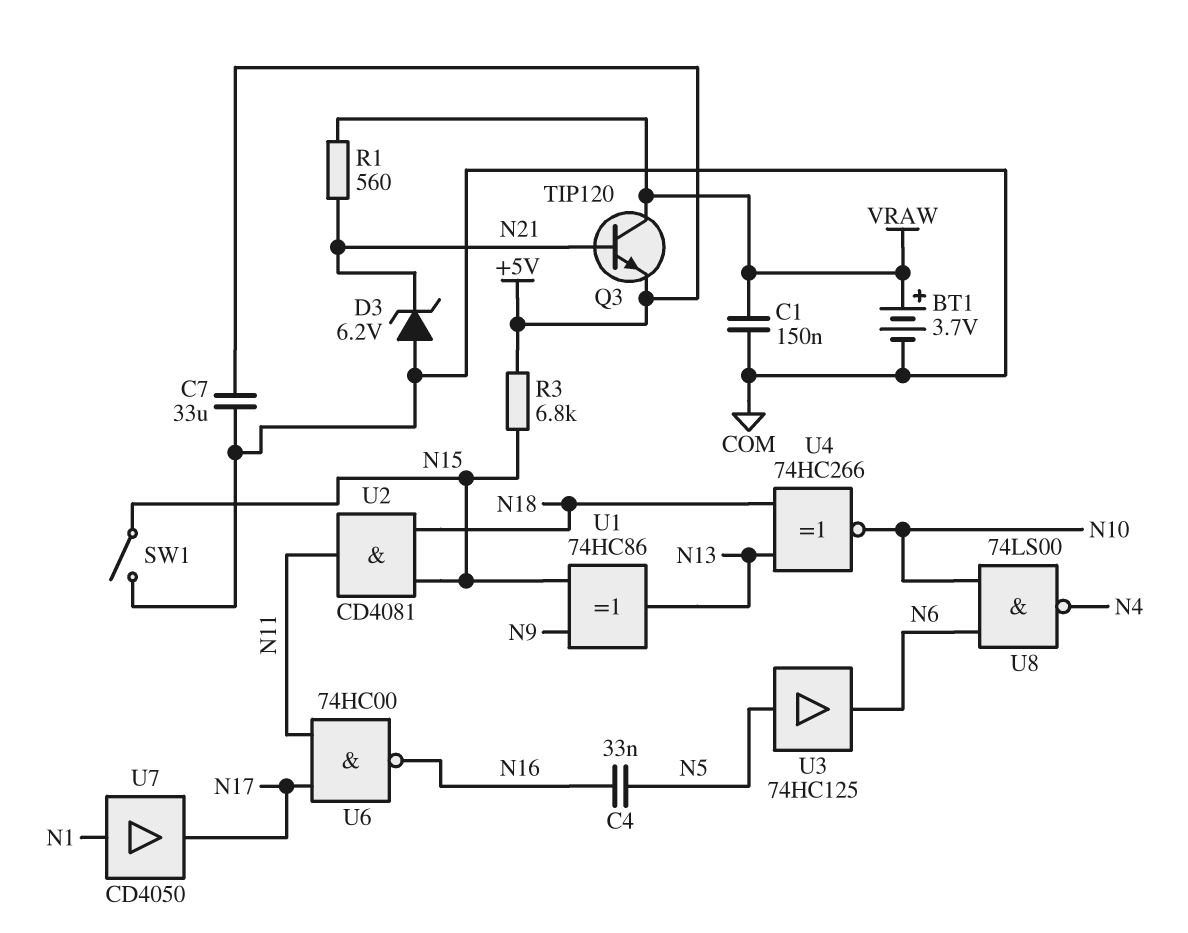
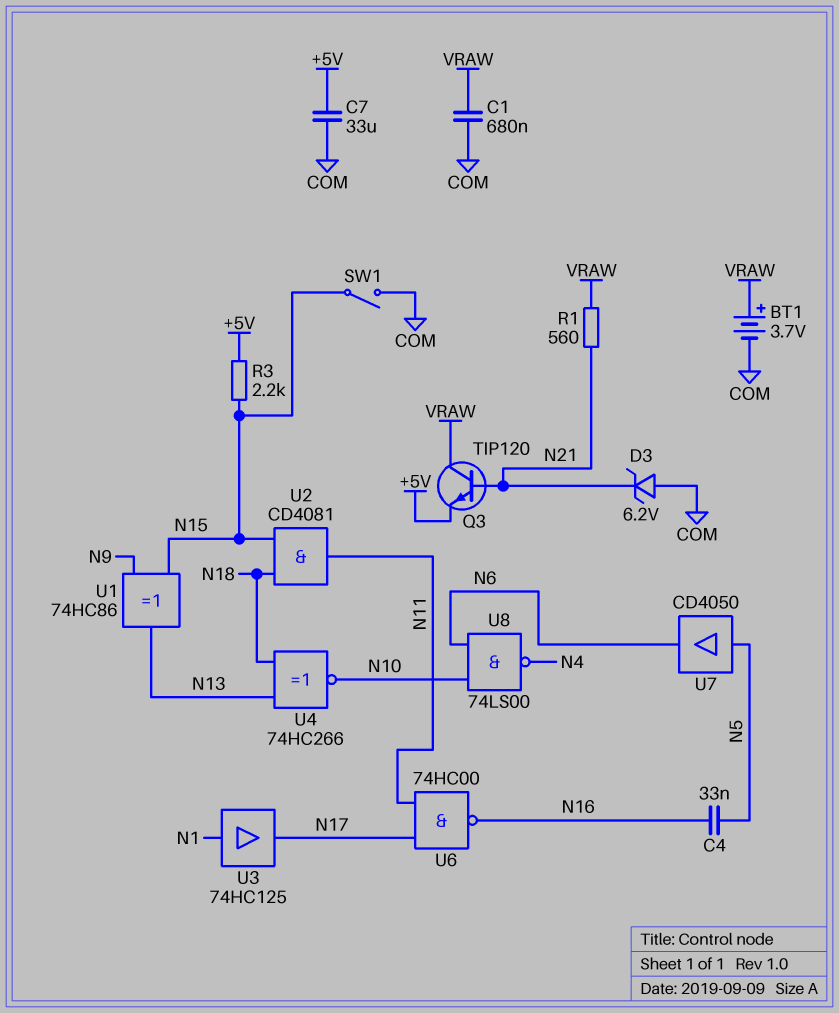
C1: 150nF (COM, VRAW) -> 680nF (COM, VRAW)
R3: 6.8k (+5V, N15) -> 2.2k (+5V, N15)
U3: buffer 74HC125 (in N5, out N6) -> buffer 74HC125 (in N1, out N17)
U7: buffer CD4050 (in N1, out N17) -> buffer CD4050 (in N5, out N6)

